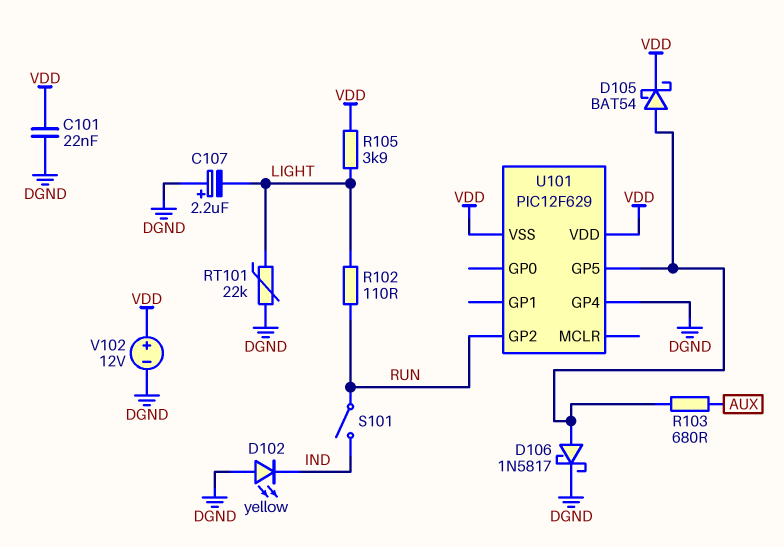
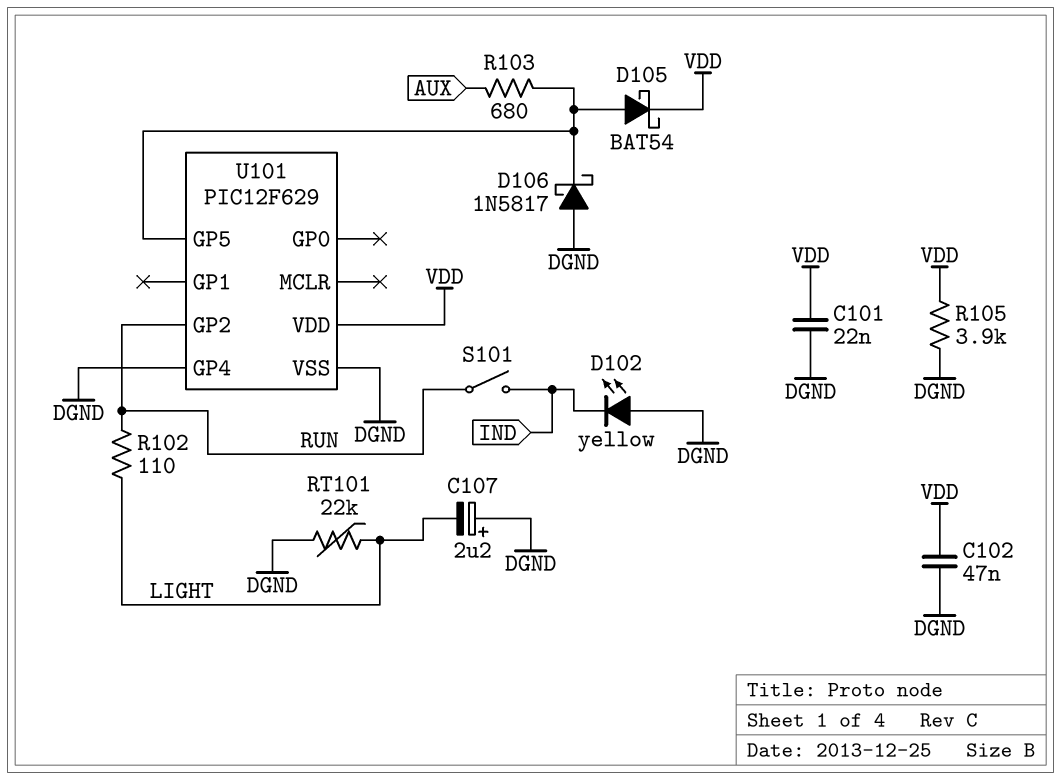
C102: none -> 47nF (DGND, VDD)
D106: schottky 1N5817 (A U101/GP5, K DGND) -> schottky 1N5817 (A DGND, K U101/GP5)
R105: 3.9k (LIGHT, VDD) -> 3.9k (DGND, VDD)
U101 pin VSS: VDD -> DGND
V102: 12V (plus VDD, minus DGND) -> none

